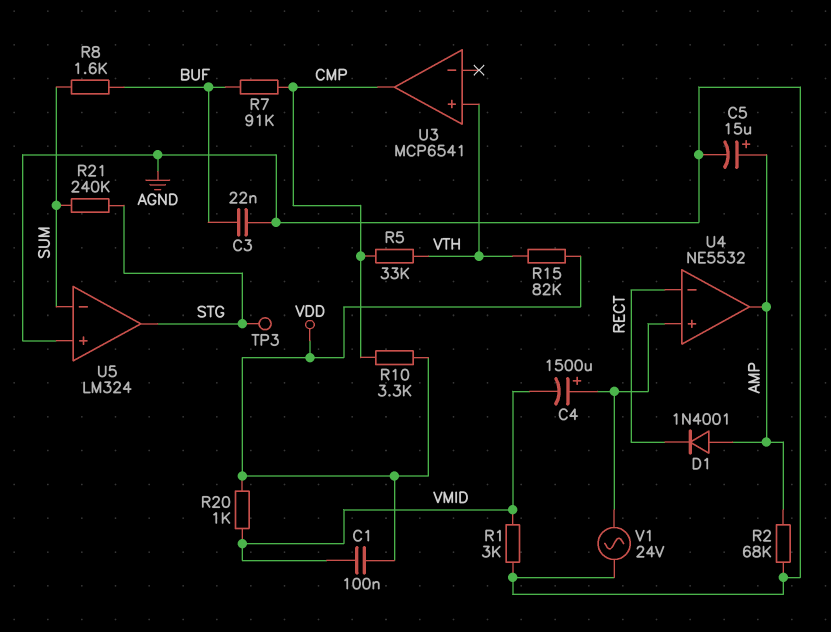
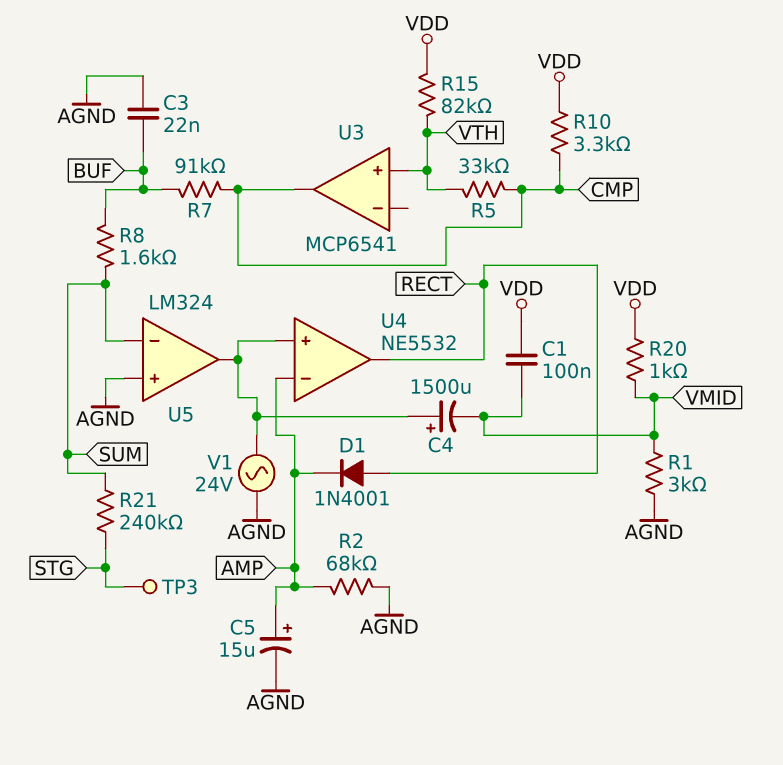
D1: diode 1N4001 (A AMP, K RECT) -> diode 1N4001 (A RECT, K AMP)
U4 pin in-: RECT -> AMP
U4 pin out: AMP -> RECT
U5 pin out: STG -> U4/in+

